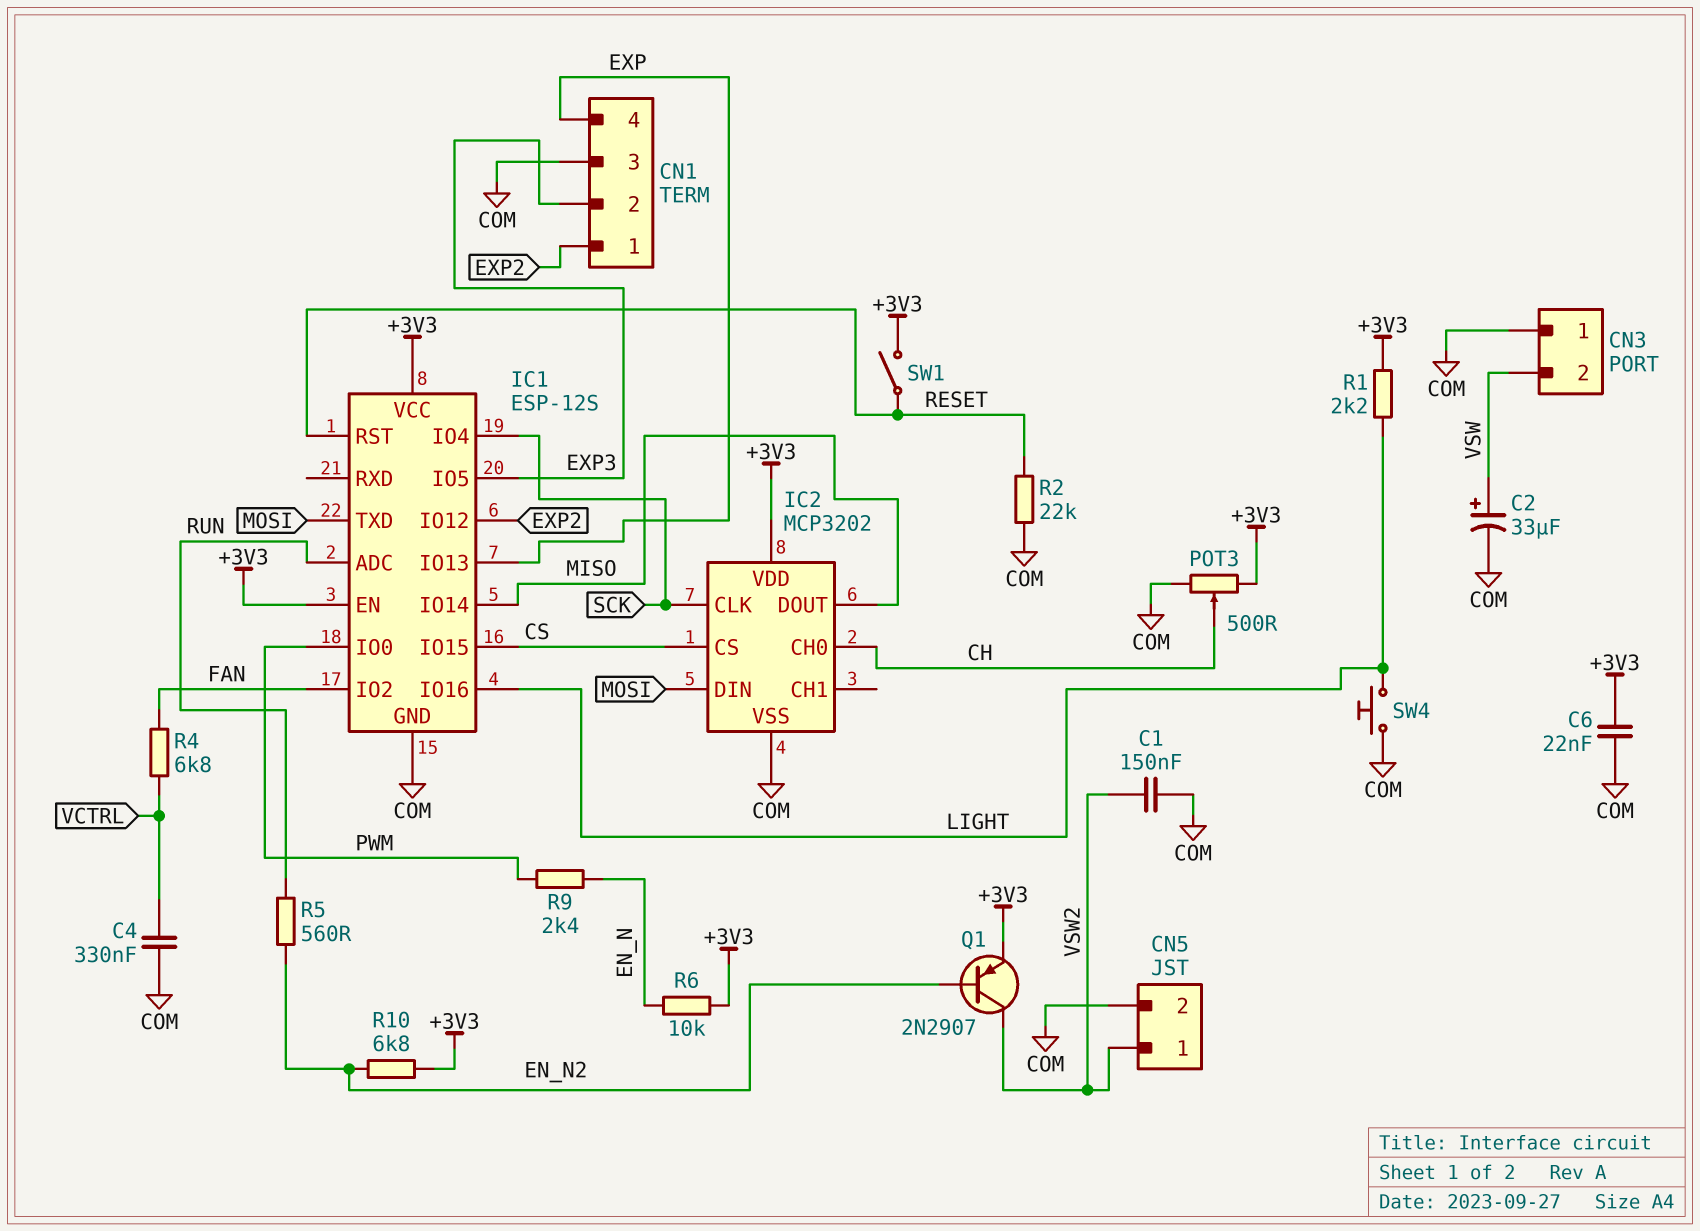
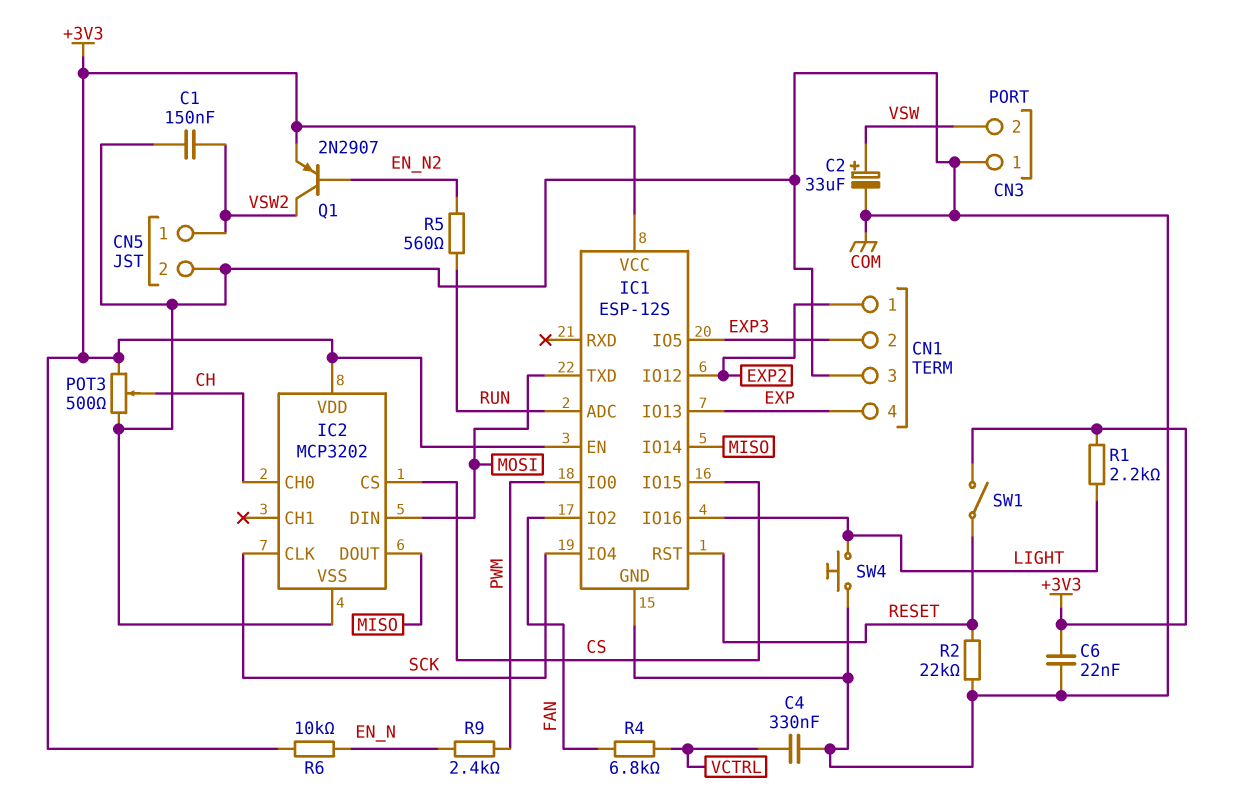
R10: 6.8k (+3V3, EN_N2) -> none

